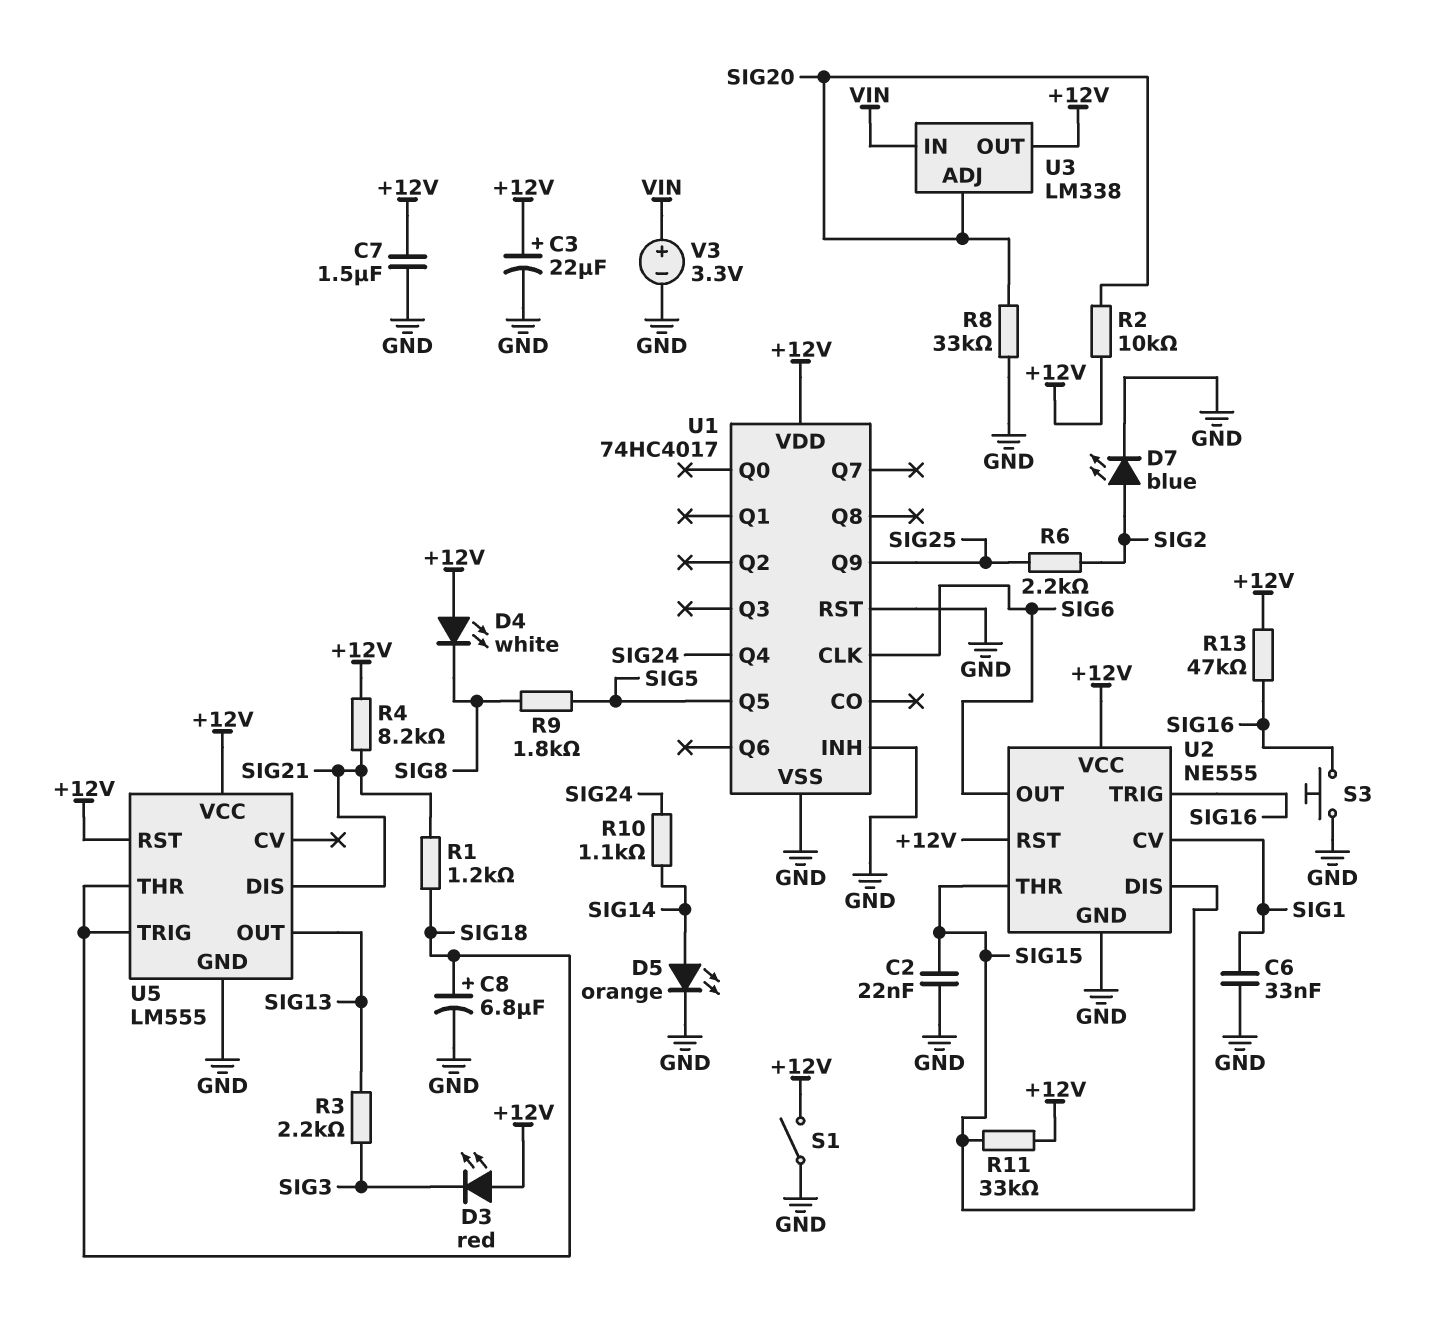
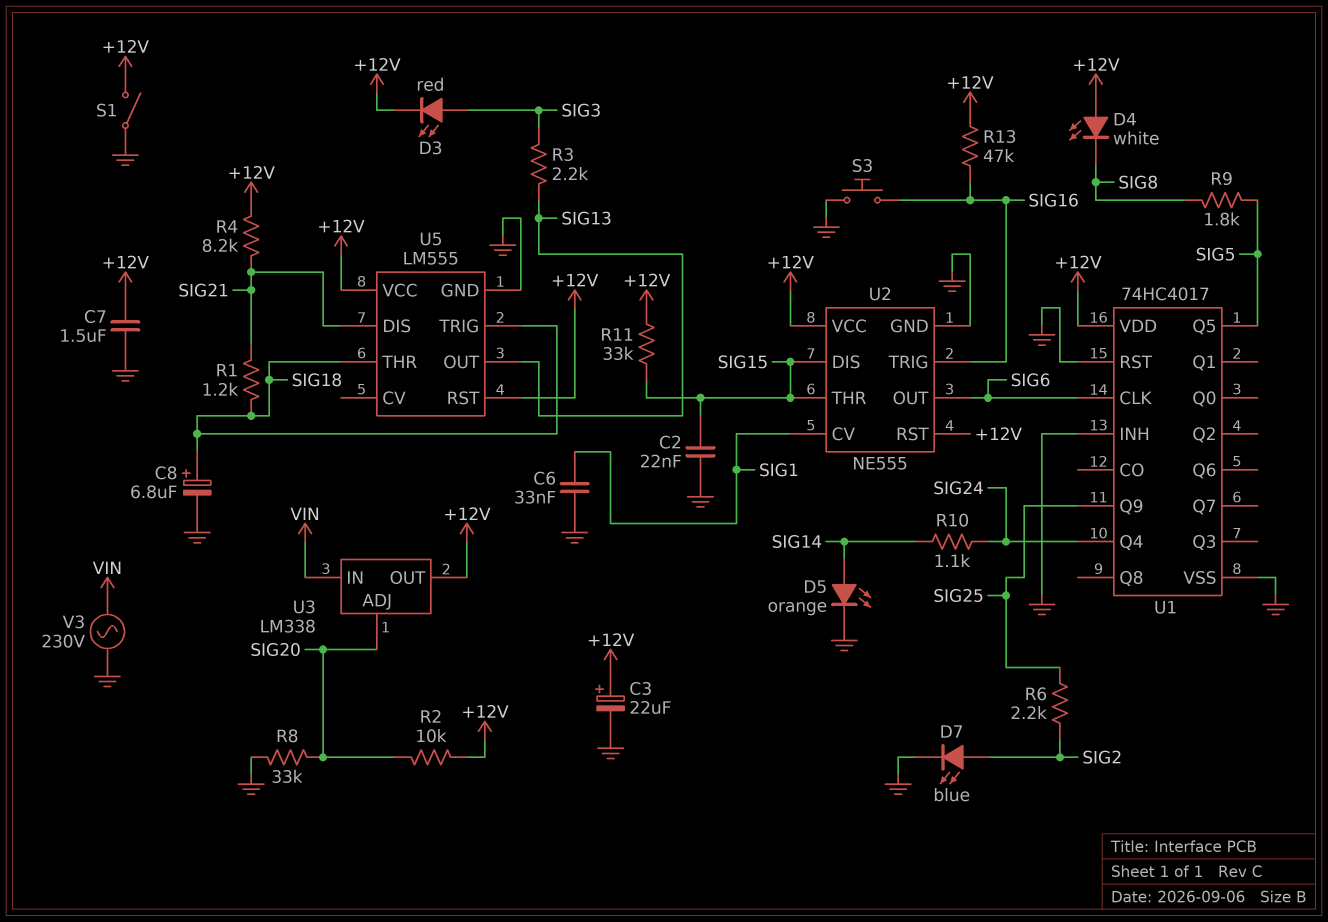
D3: LED red (A +12V, K SIG3) -> LED red (A SIG3, K +12V)
V3: 3.3V (plus VIN, minus GND) -> AC 230V (GND, VIN)

